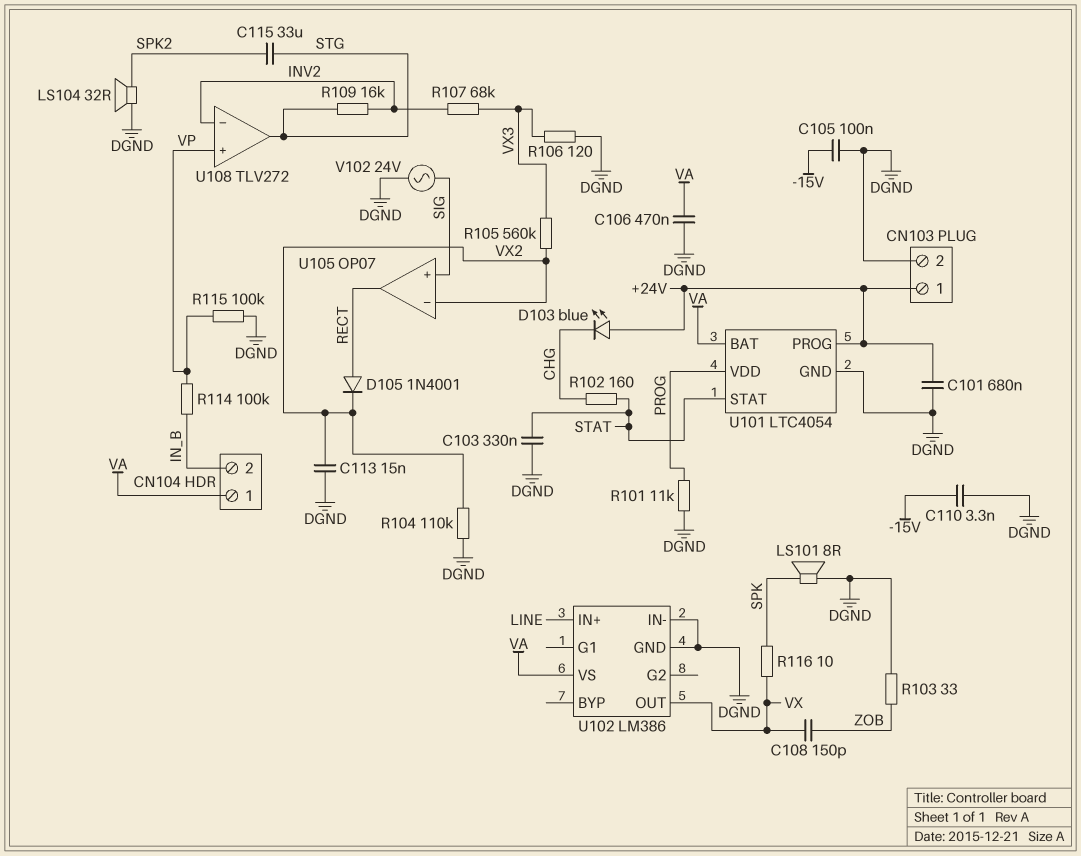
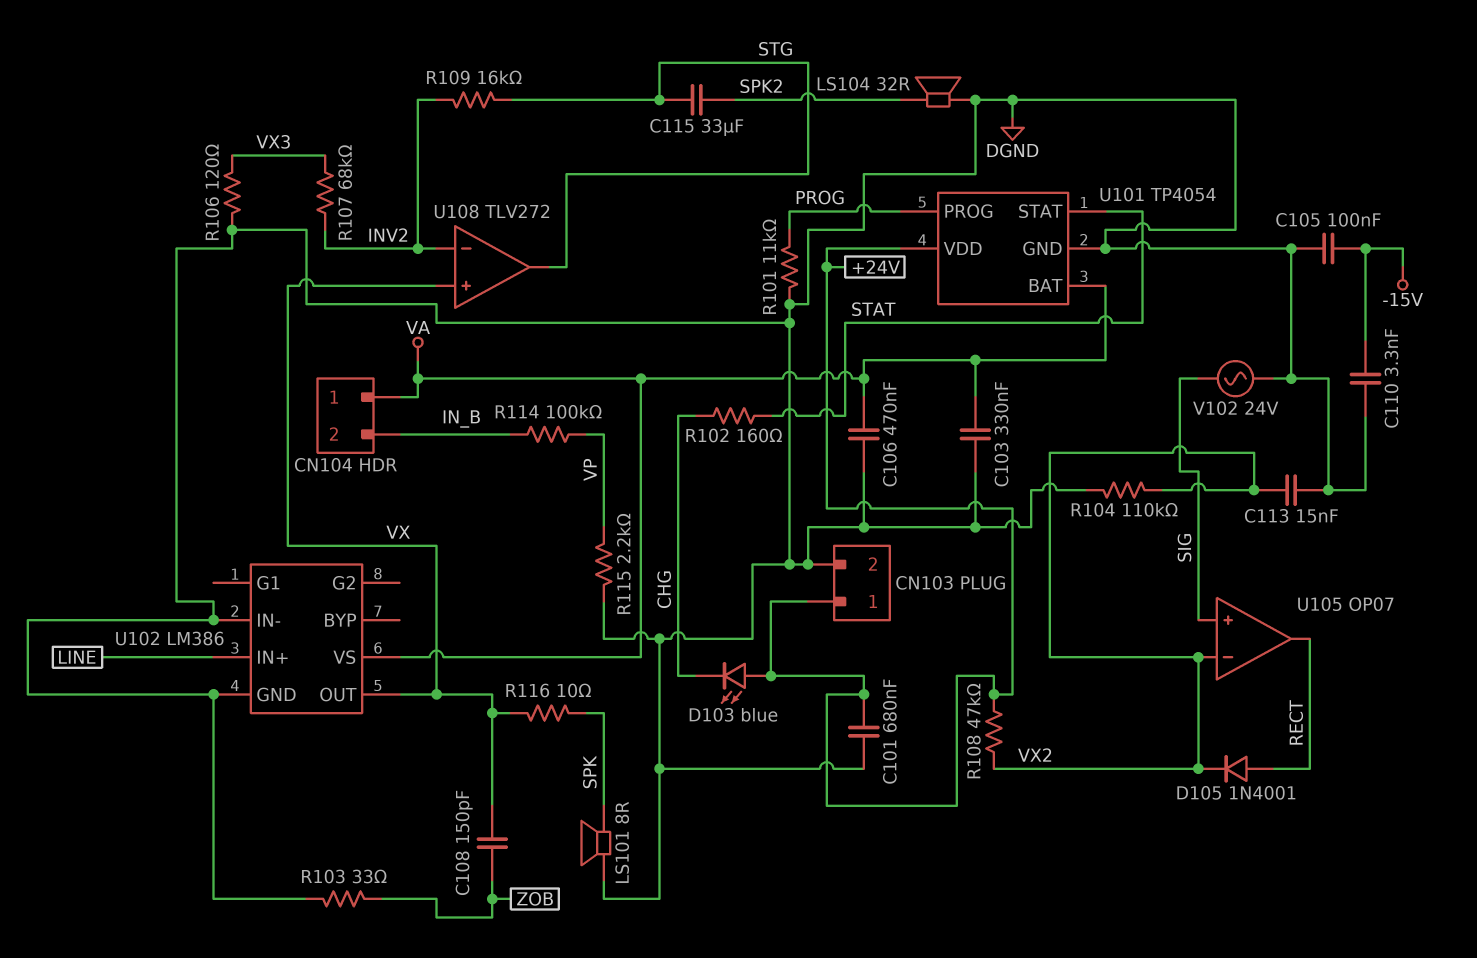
C103: 330nF (DGND, STAT) -> 330nF (DGND, VA)
R105: 560k (VX2, VX3) -> none
R108: none -> 47k (+24V, VX2)
R115: 100k (DGND, VP) -> 2.2k (DGND, VP)
U101: LTC4054 -> TP4054
U101 pin PROG: +24V -> PROG
U101 pin VDD: PROG -> +24V
U108 pin in+: VP -> VX

